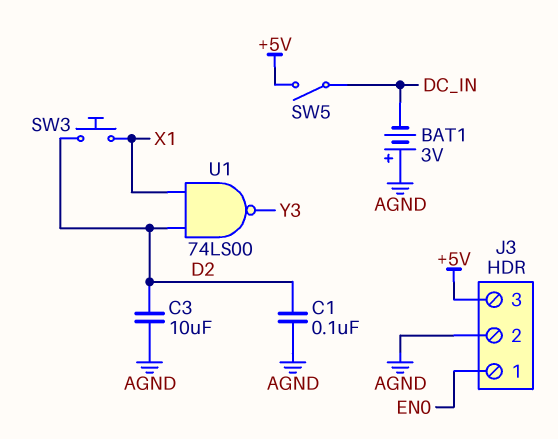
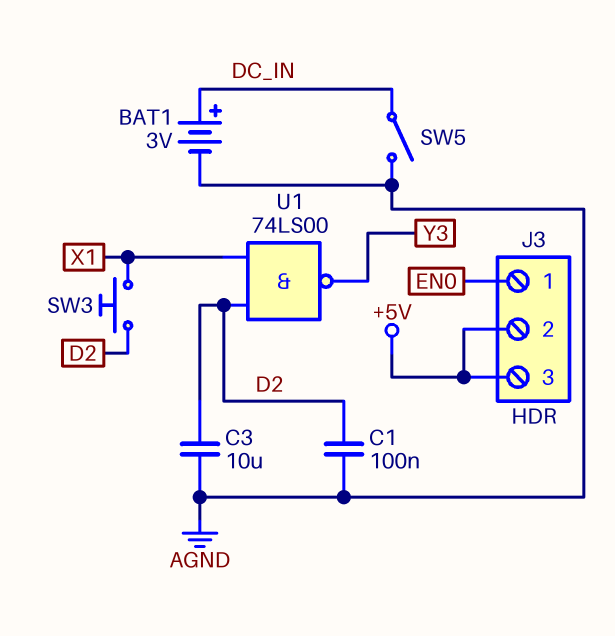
BAT1: 3V (plus AGND, minus DC_IN) -> 3V (plus DC_IN, minus AGND)
J3 pin 2: AGND -> +5V
SW5: switch (+5V, DC_IN) -> switch (AGND, DC_IN)

